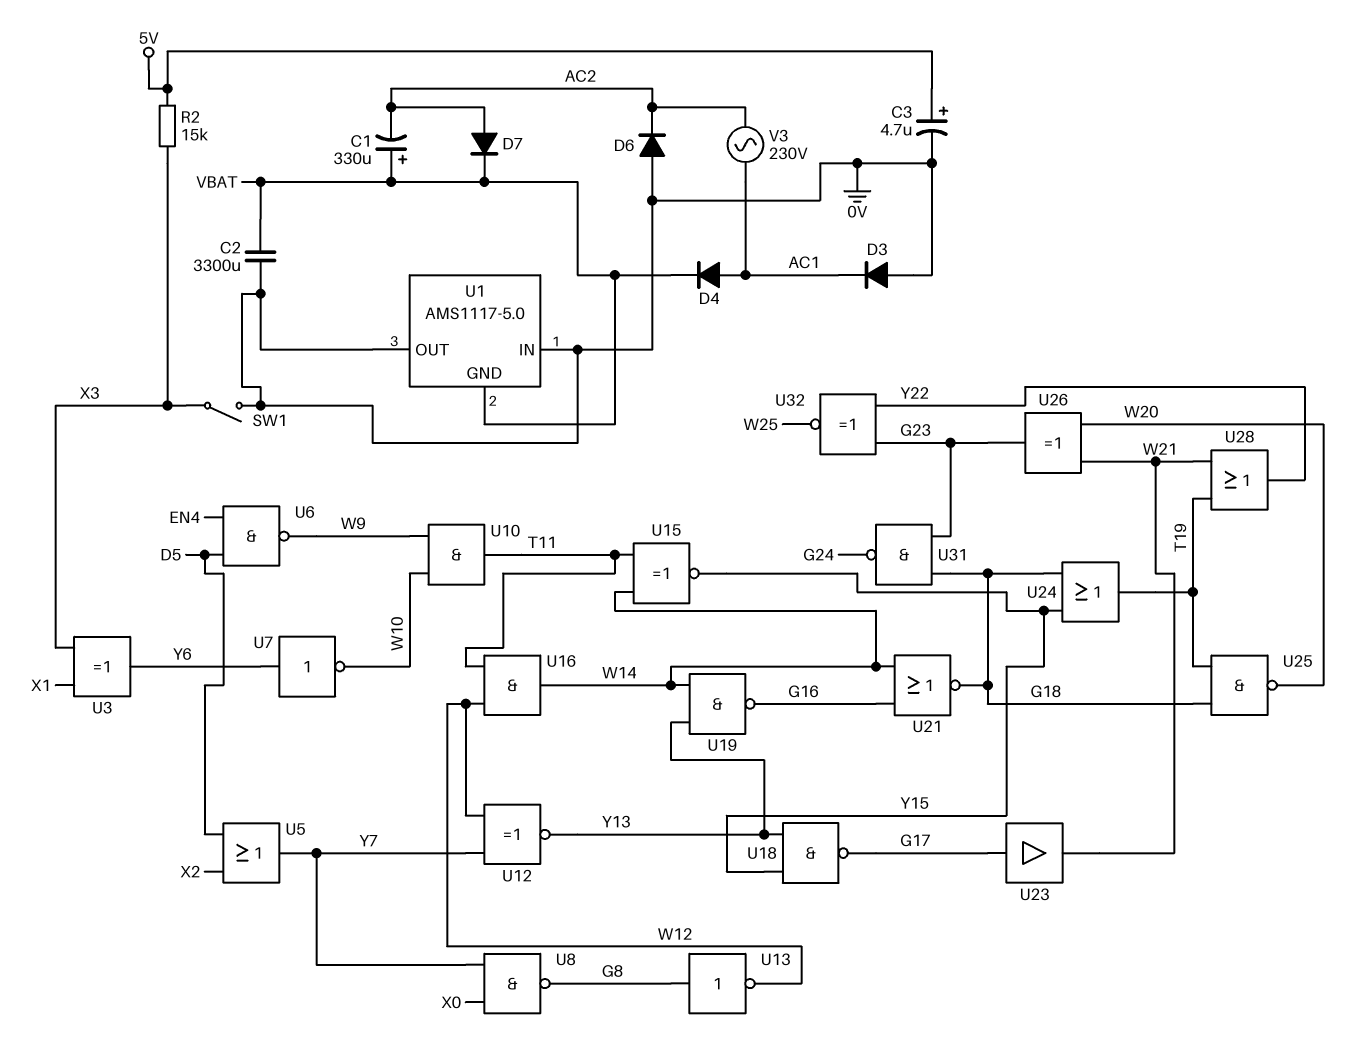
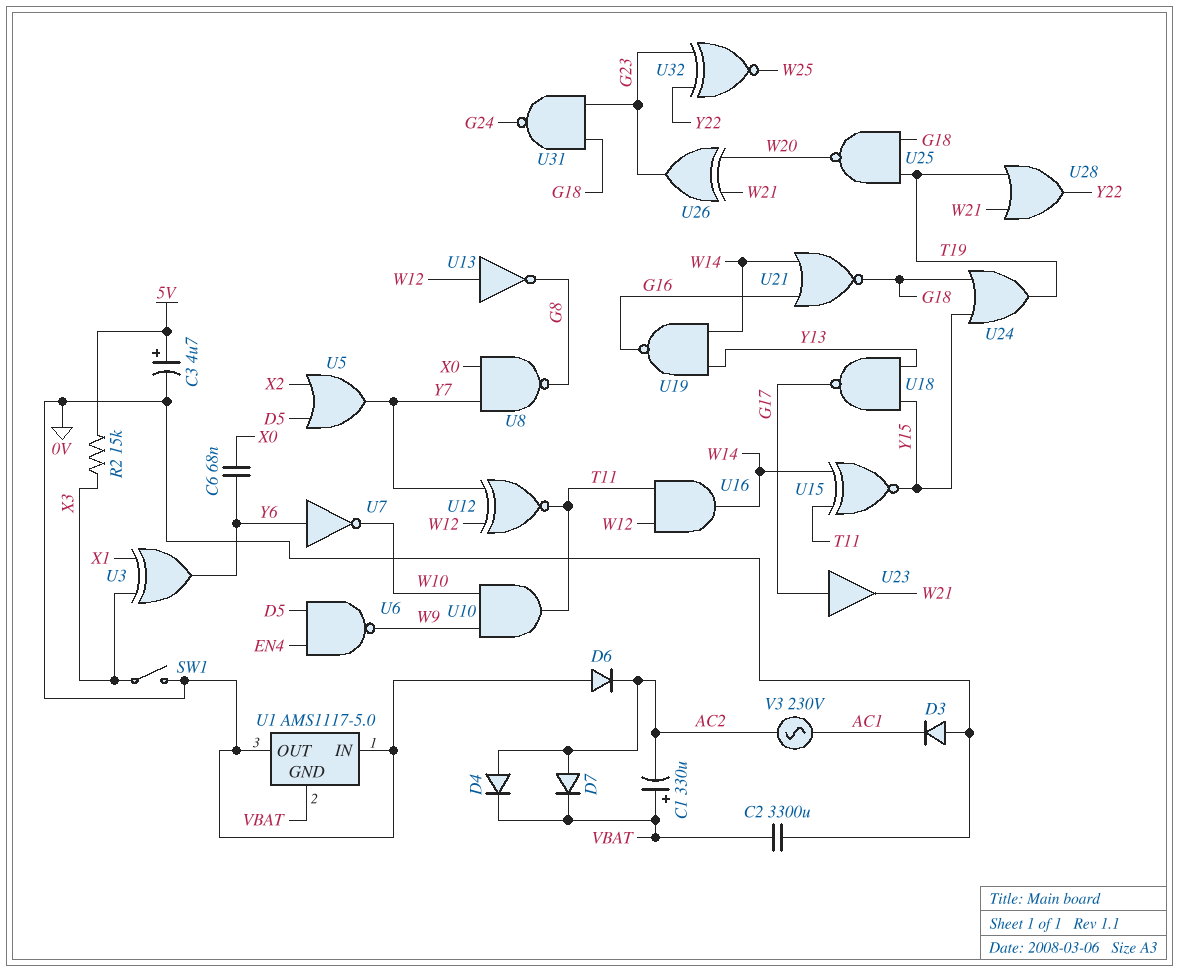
C6: none -> 68nF (X0, Y6)
D4: diode (A AC1, K VBAT) -> diode (A AC2, K VBAT)
U12: XNOR (in W12, in Y7, out Y13) -> XNOR (in W12, in Y7, out T11)
U13: NOT (in G8, out W12) -> NOT (in W12, out G8)

